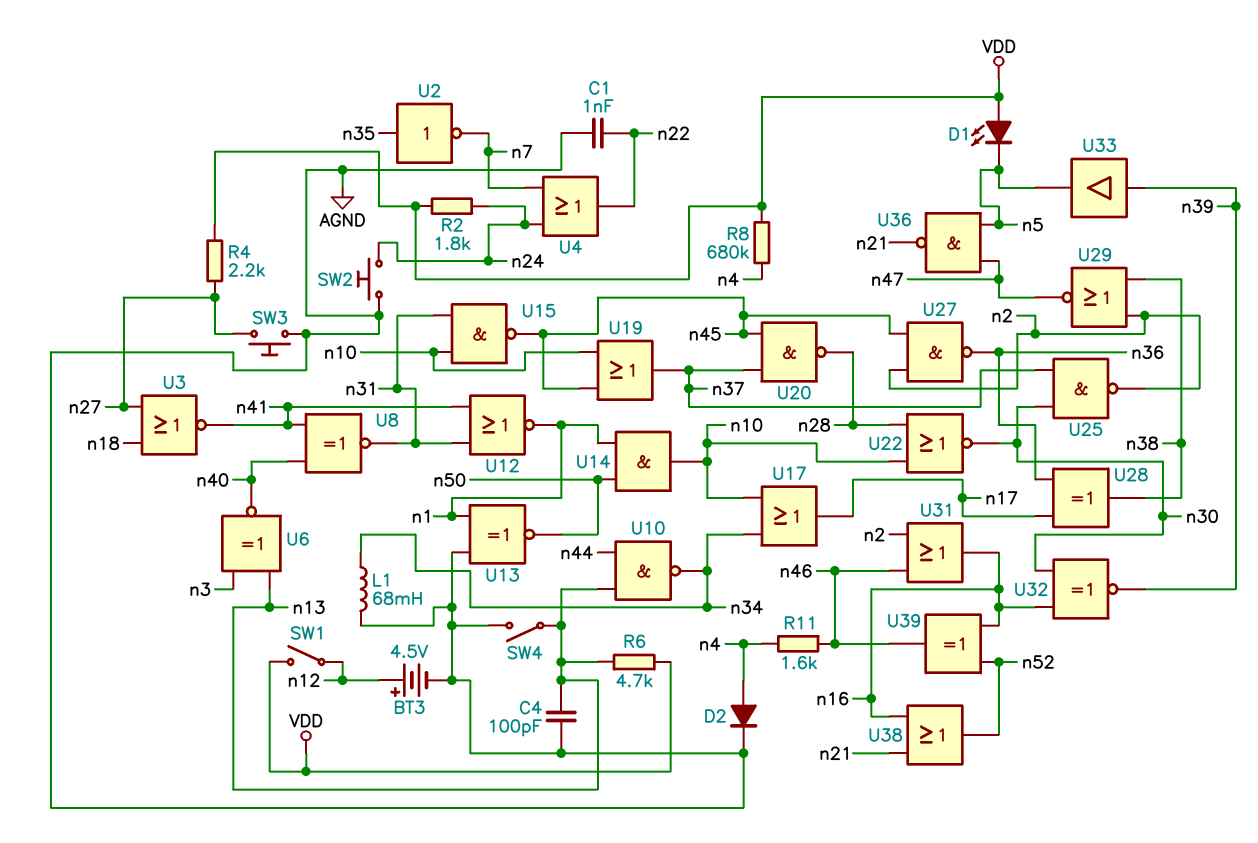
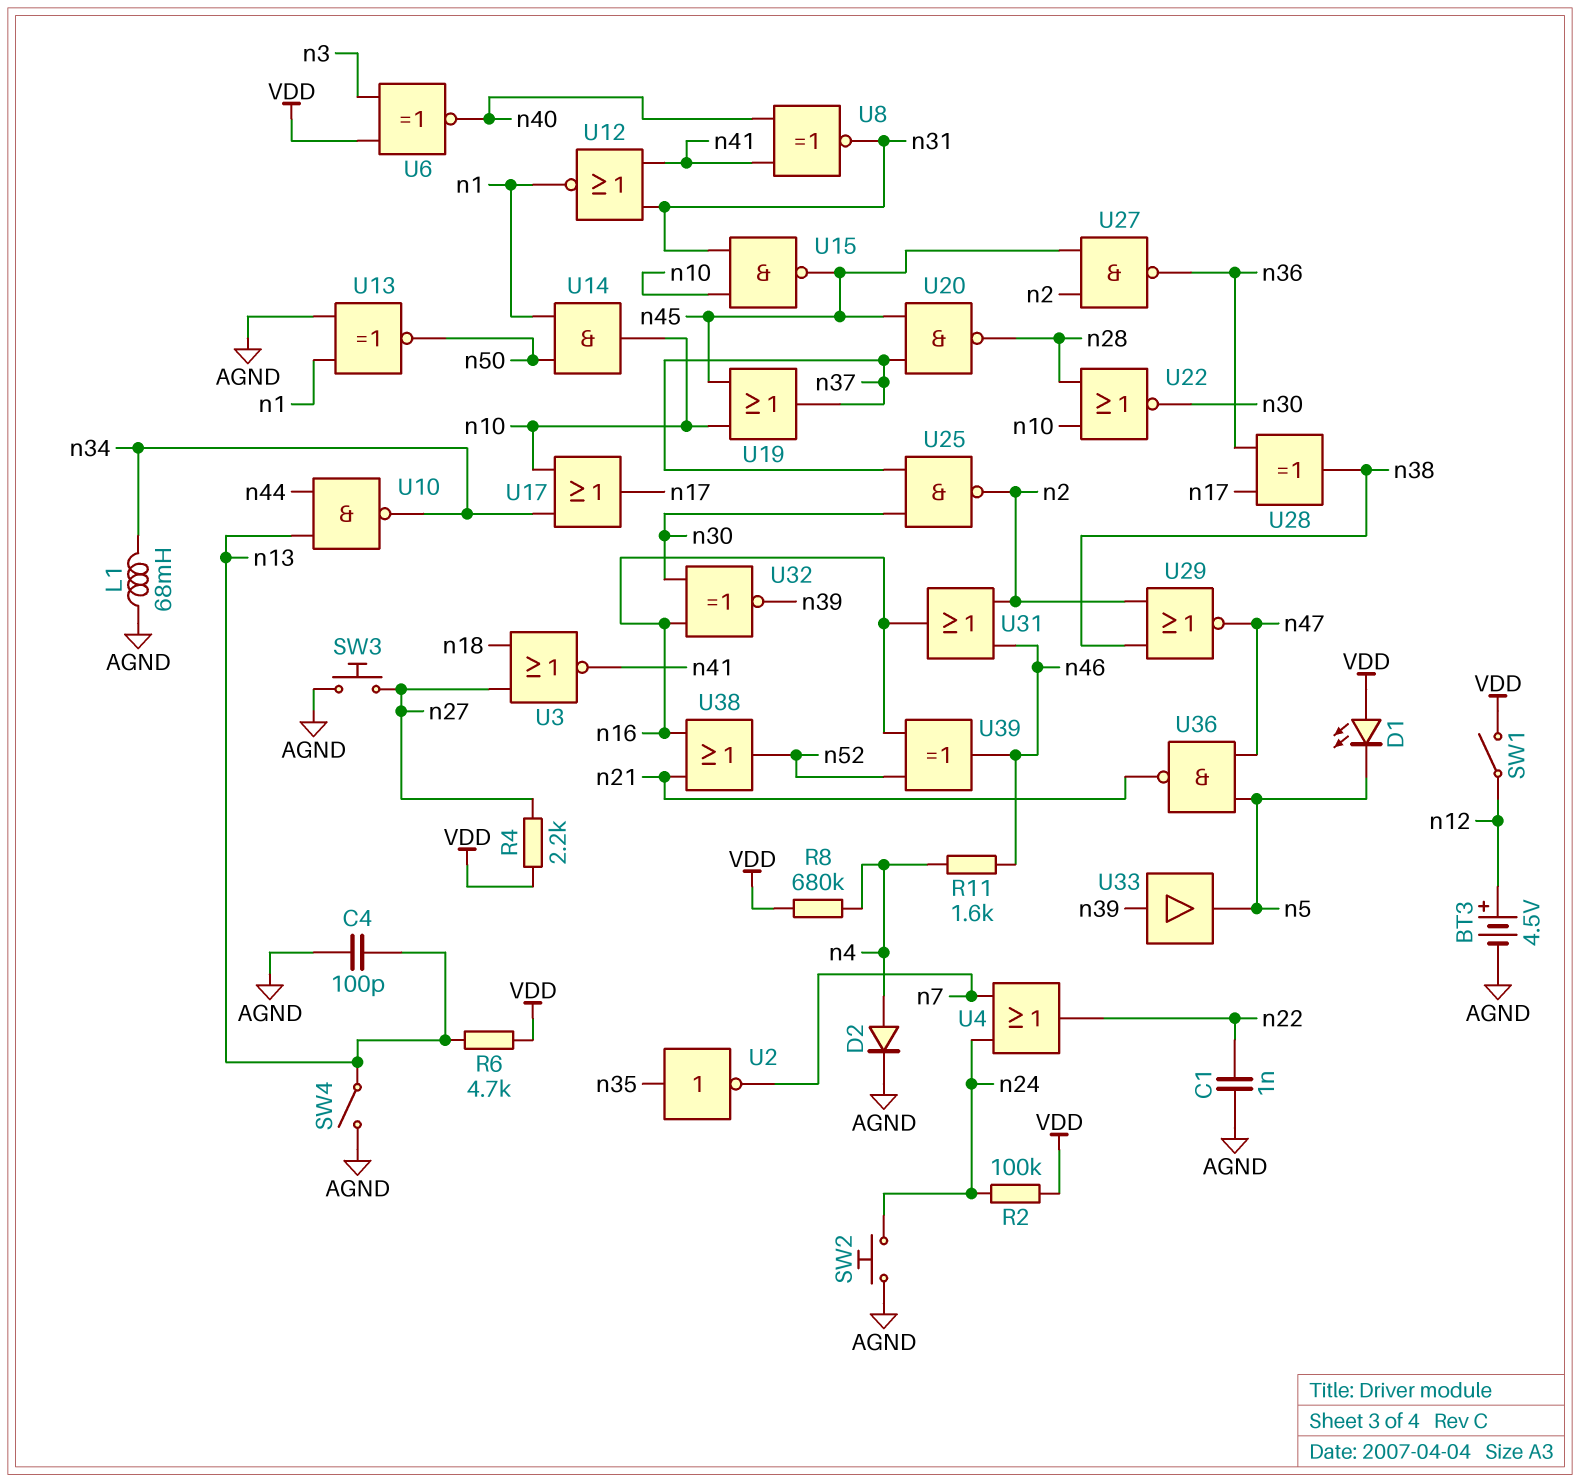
R2: 1.8k (VDD, n24) -> 100k (VDD, n24)
U6: XNOR (in n3, in n13, out n40) -> XNOR (in VDD, in n3, out n40)

